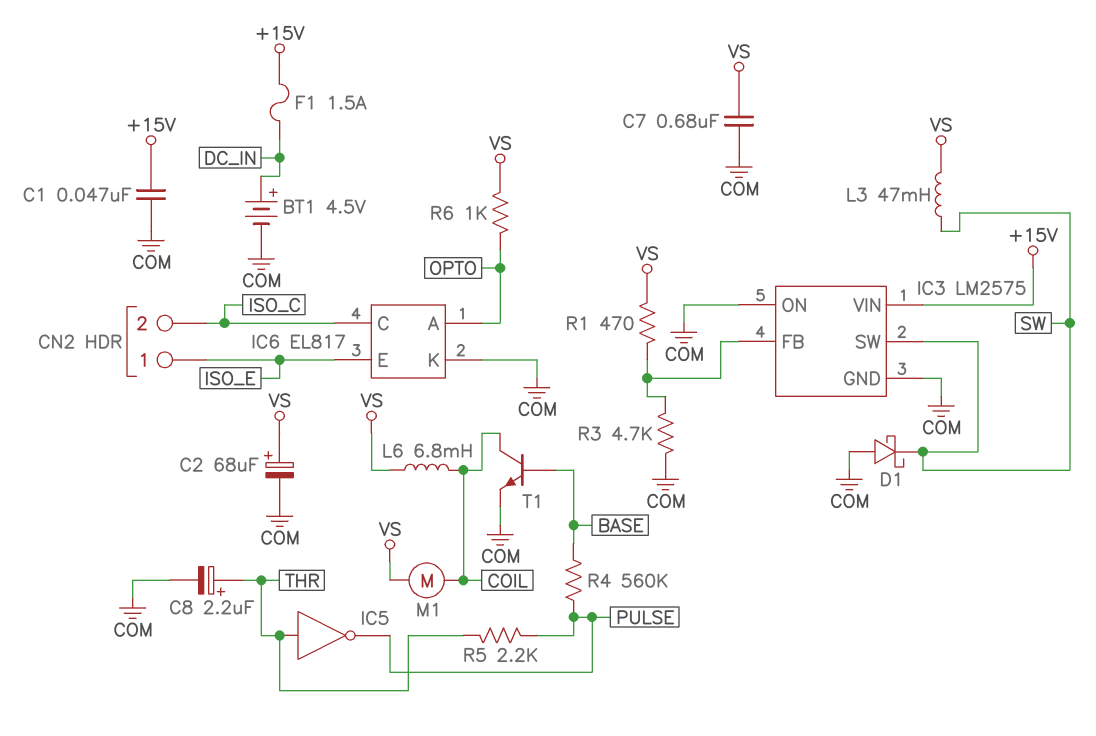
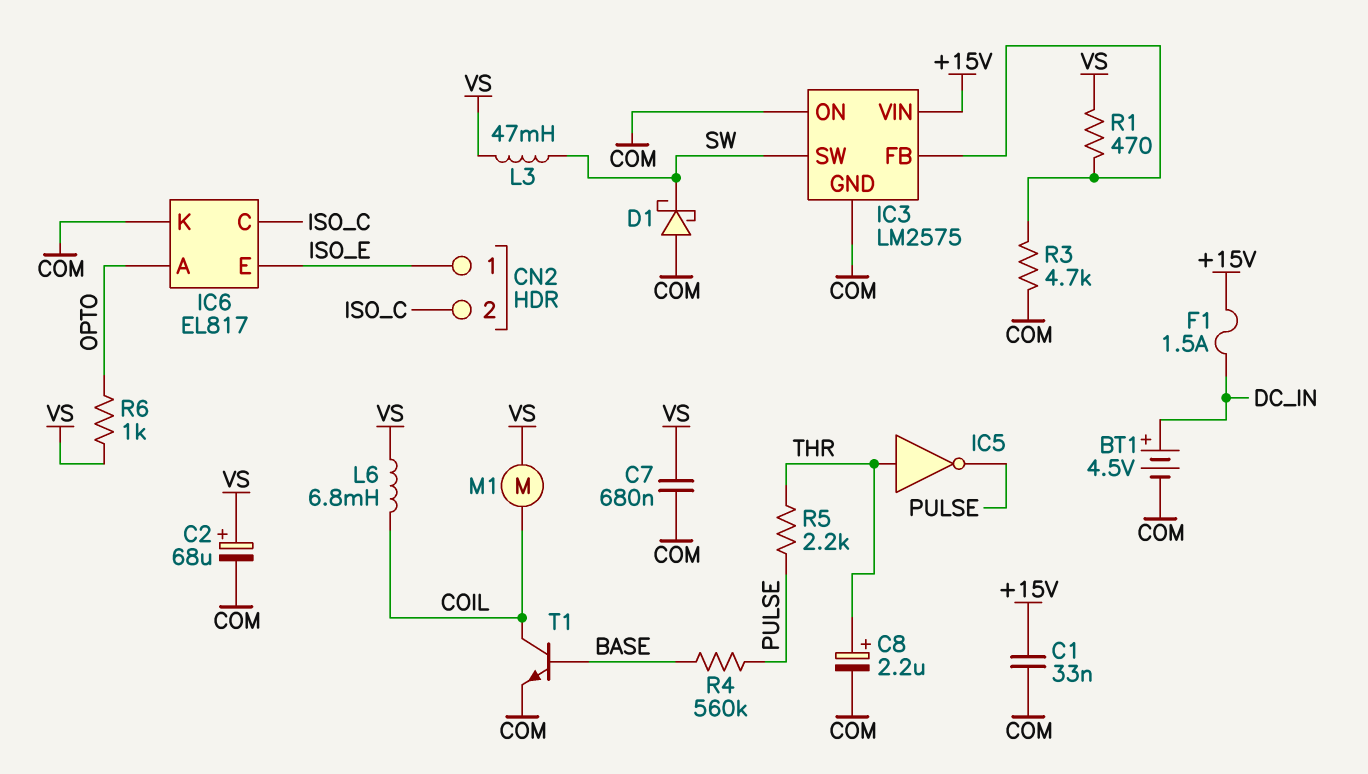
C1: 47nF (+15V, COM) -> 33nF (+15V, COM)

